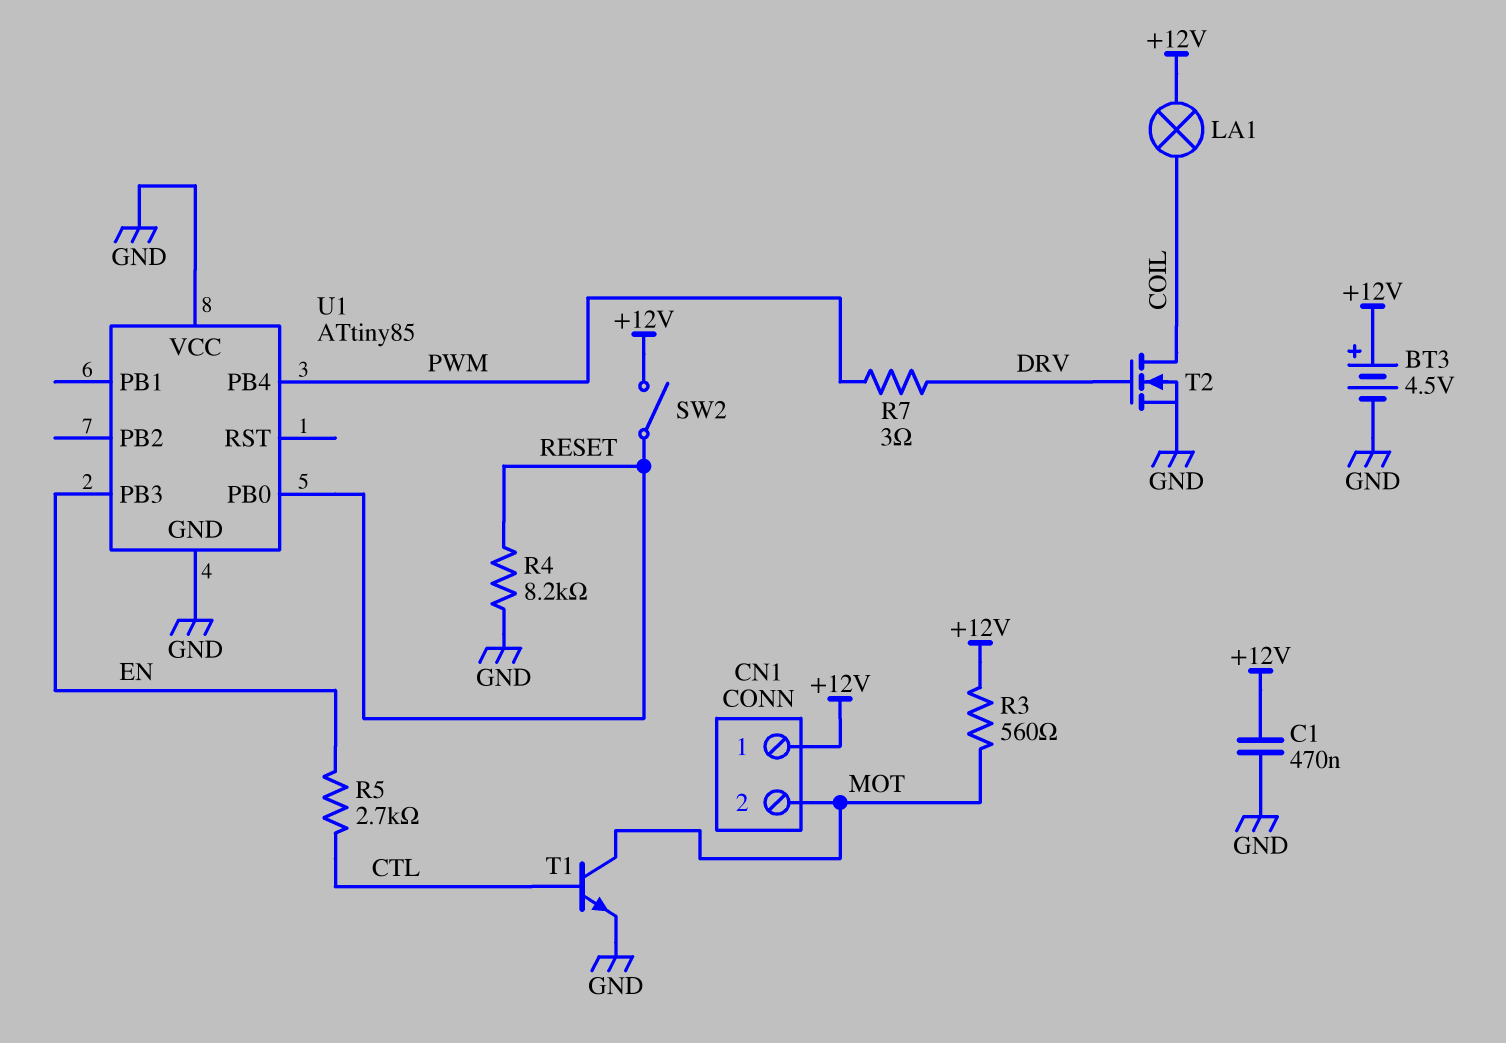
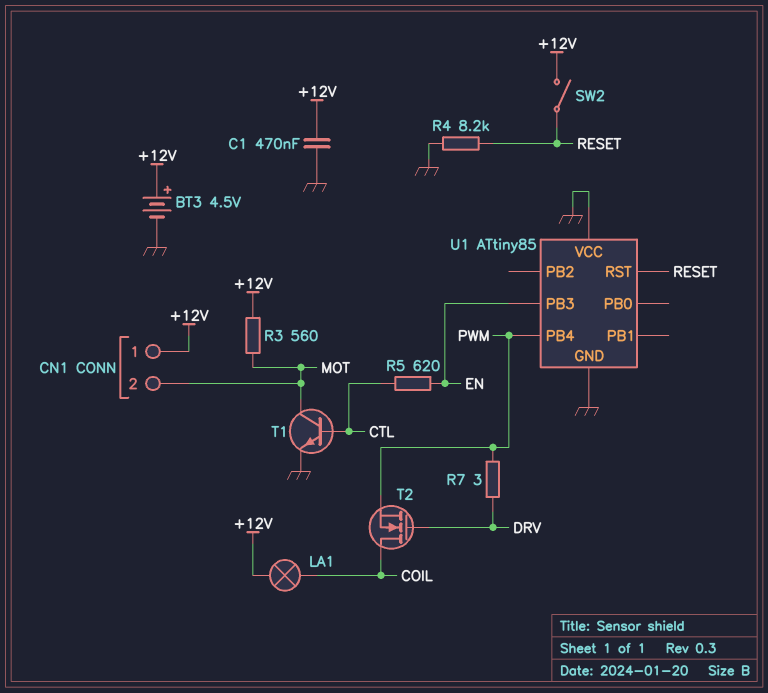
R5: 2.7k (CTL, EN) -> 620 (CTL, EN)
T2: NMOS (G DRV, D COIL, S GND) -> NMOS (G DRV, D COIL, S PWM)
U1 pin PB0: RESET -> none
U1 pin RST: none -> RESET

